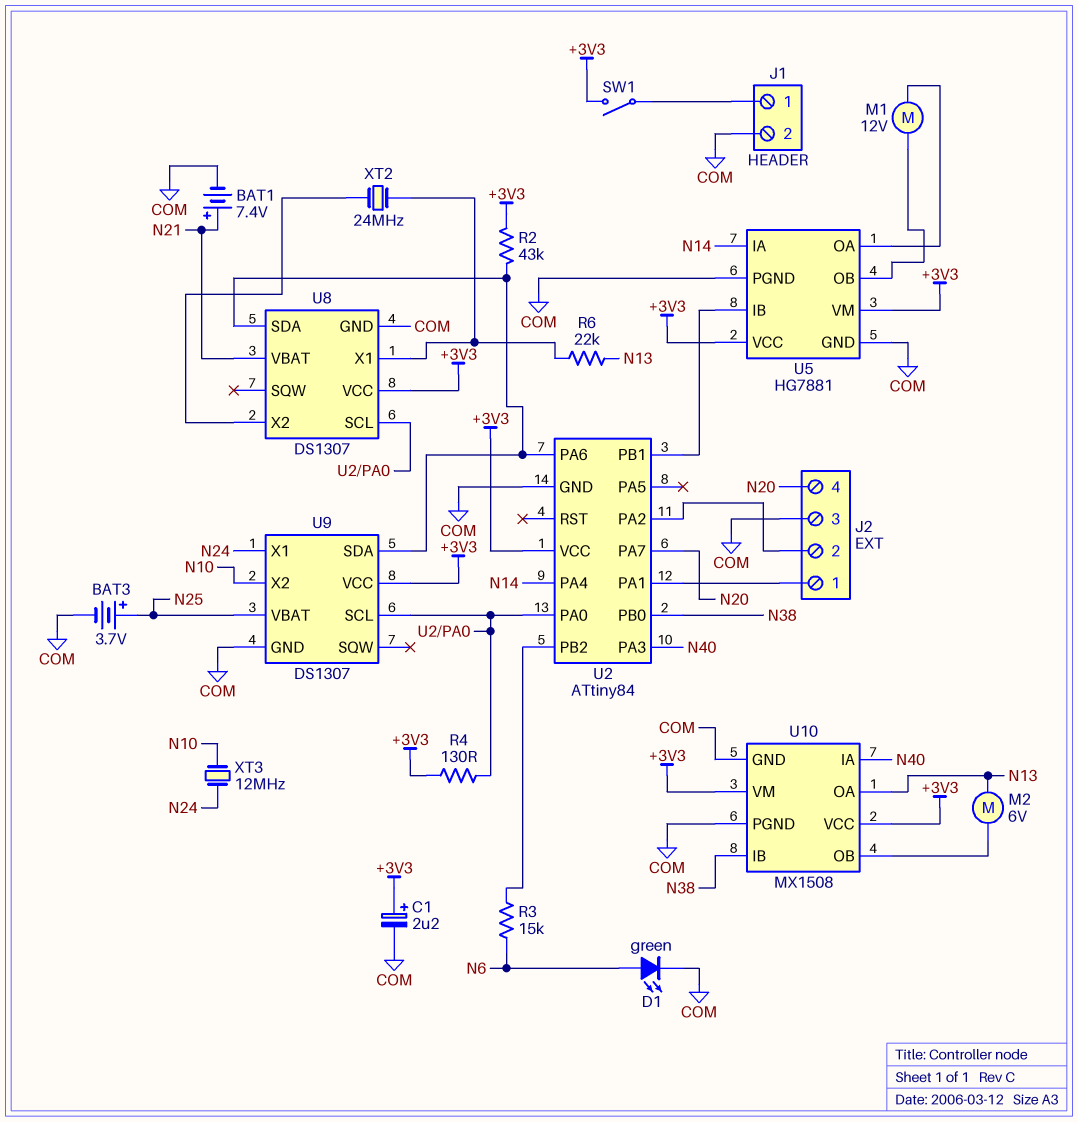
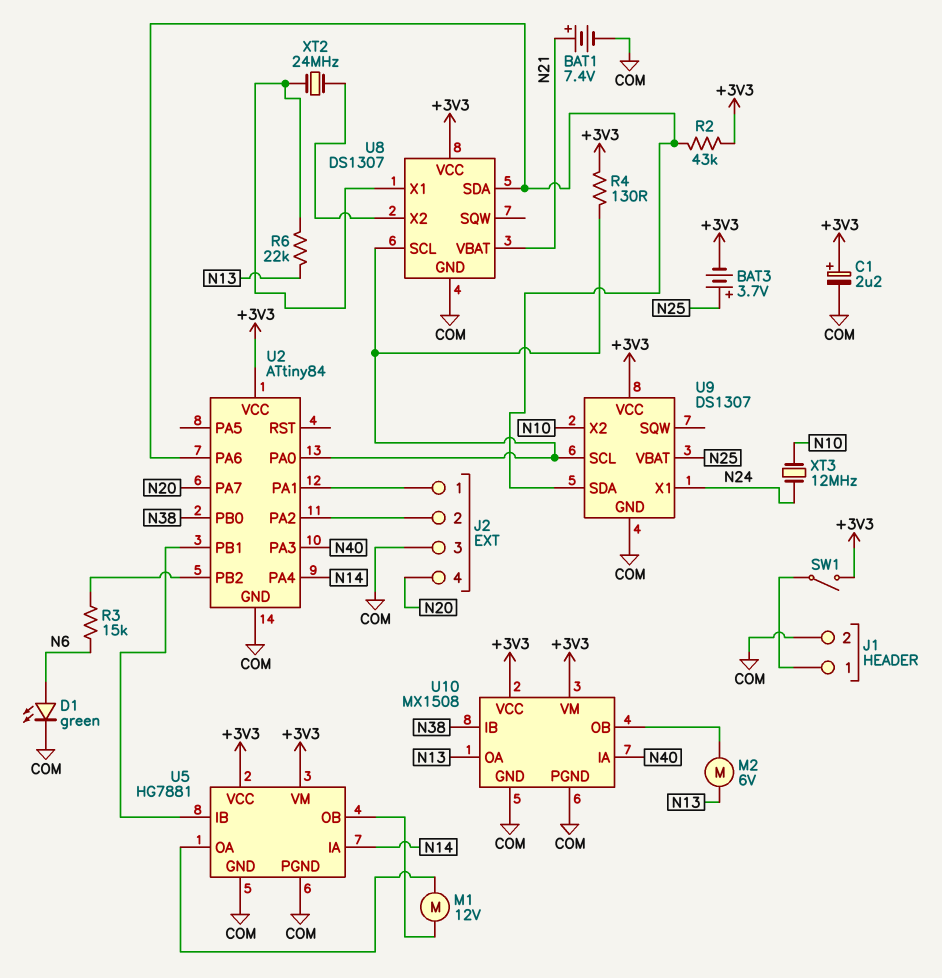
BAT3: 3.7V (plus N25, minus COM) -> 3.7V (plus N25, minus +3V3)

